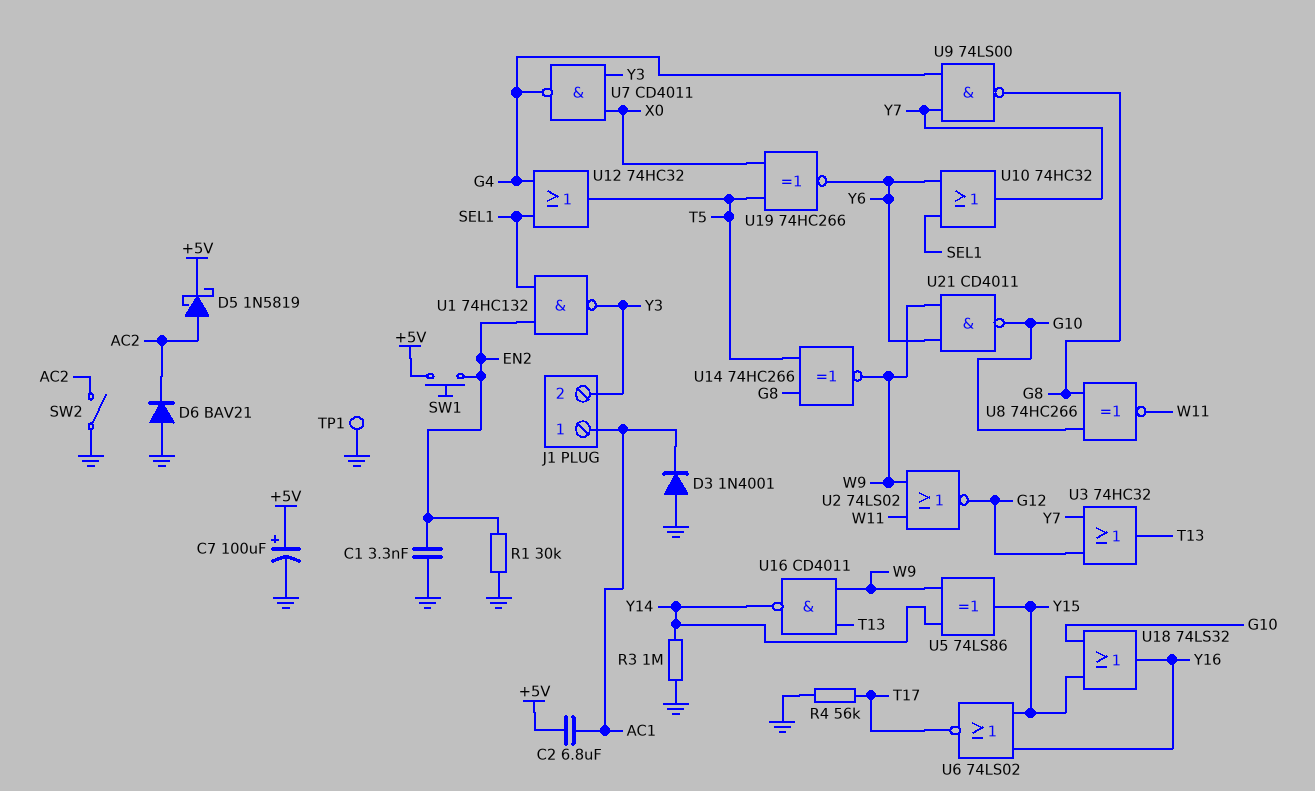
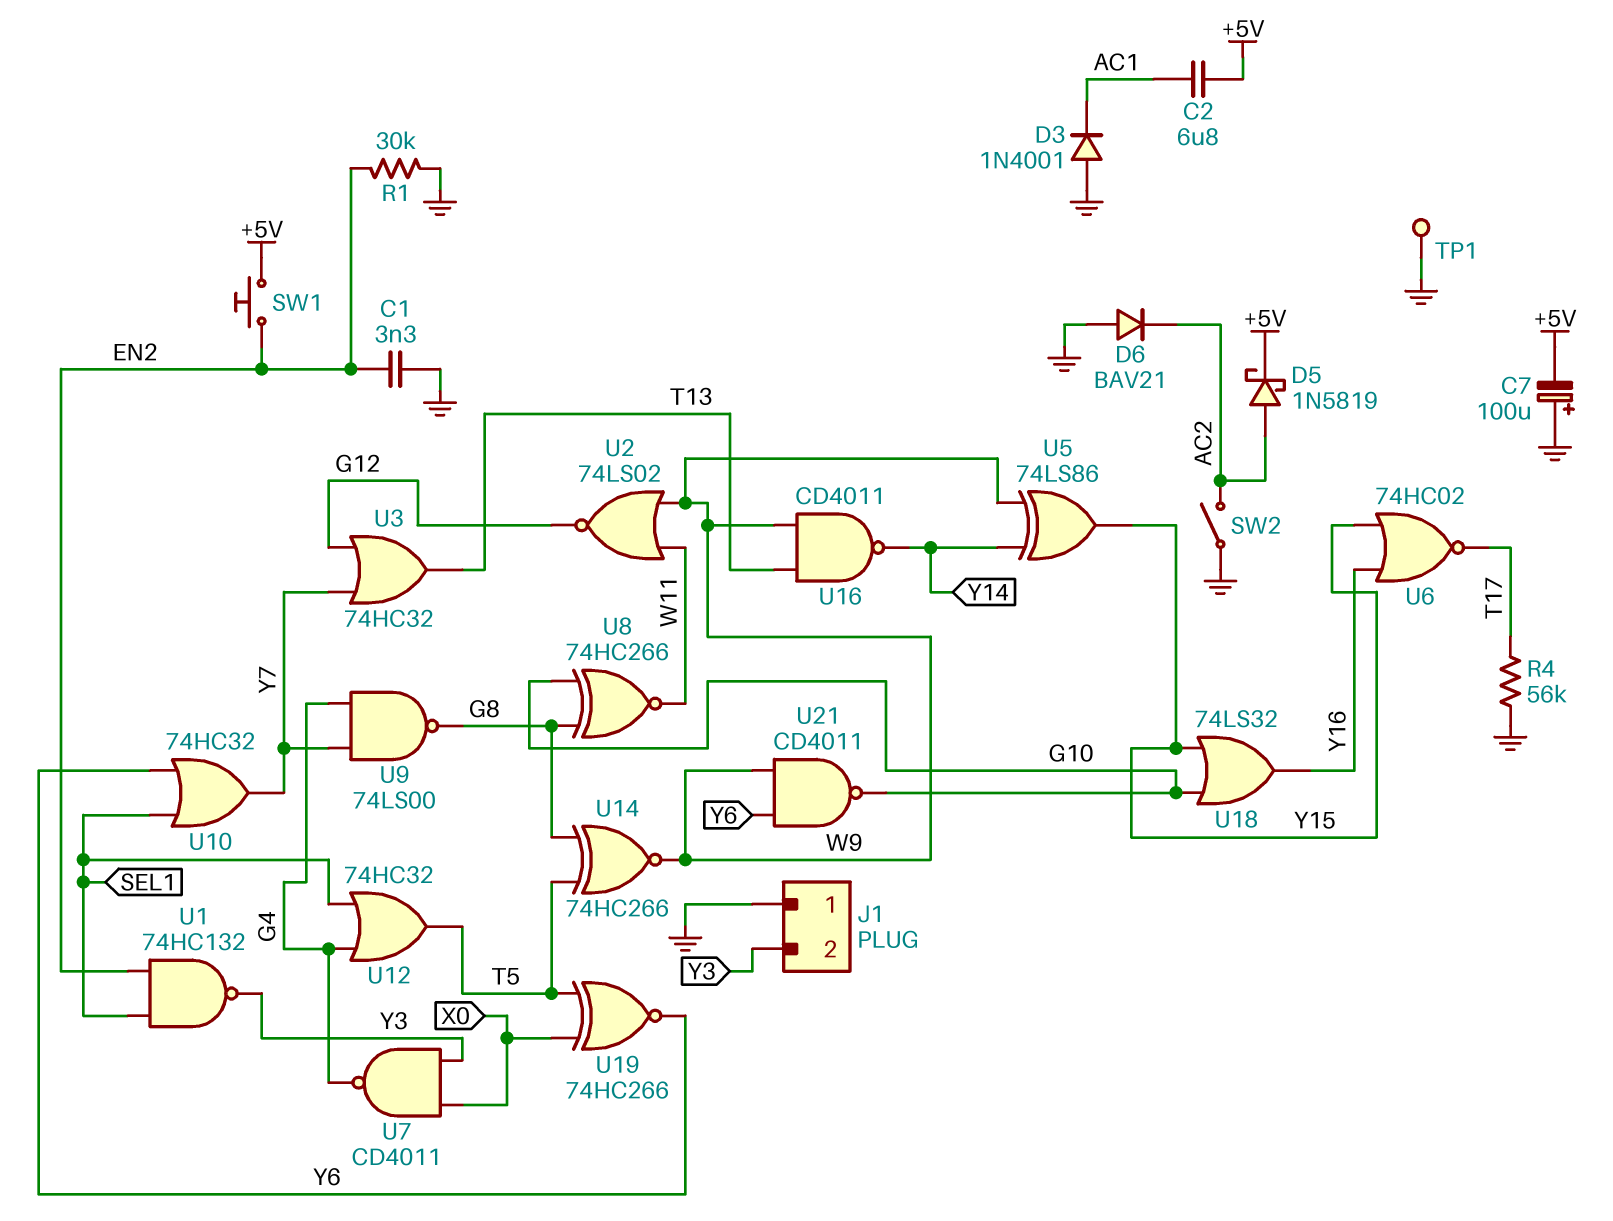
C7: 100uF (plus +5V, minus GND) -> 100uF (plus GND, minus +5V)
J1 pin 1: AC1 -> GND
R3: 1M (GND, Y14) -> none
U6: NOR 74LS02 (in Y15, in Y16, out T17) -> NOR 74HC02 (in Y15, in Y16, out T17)

